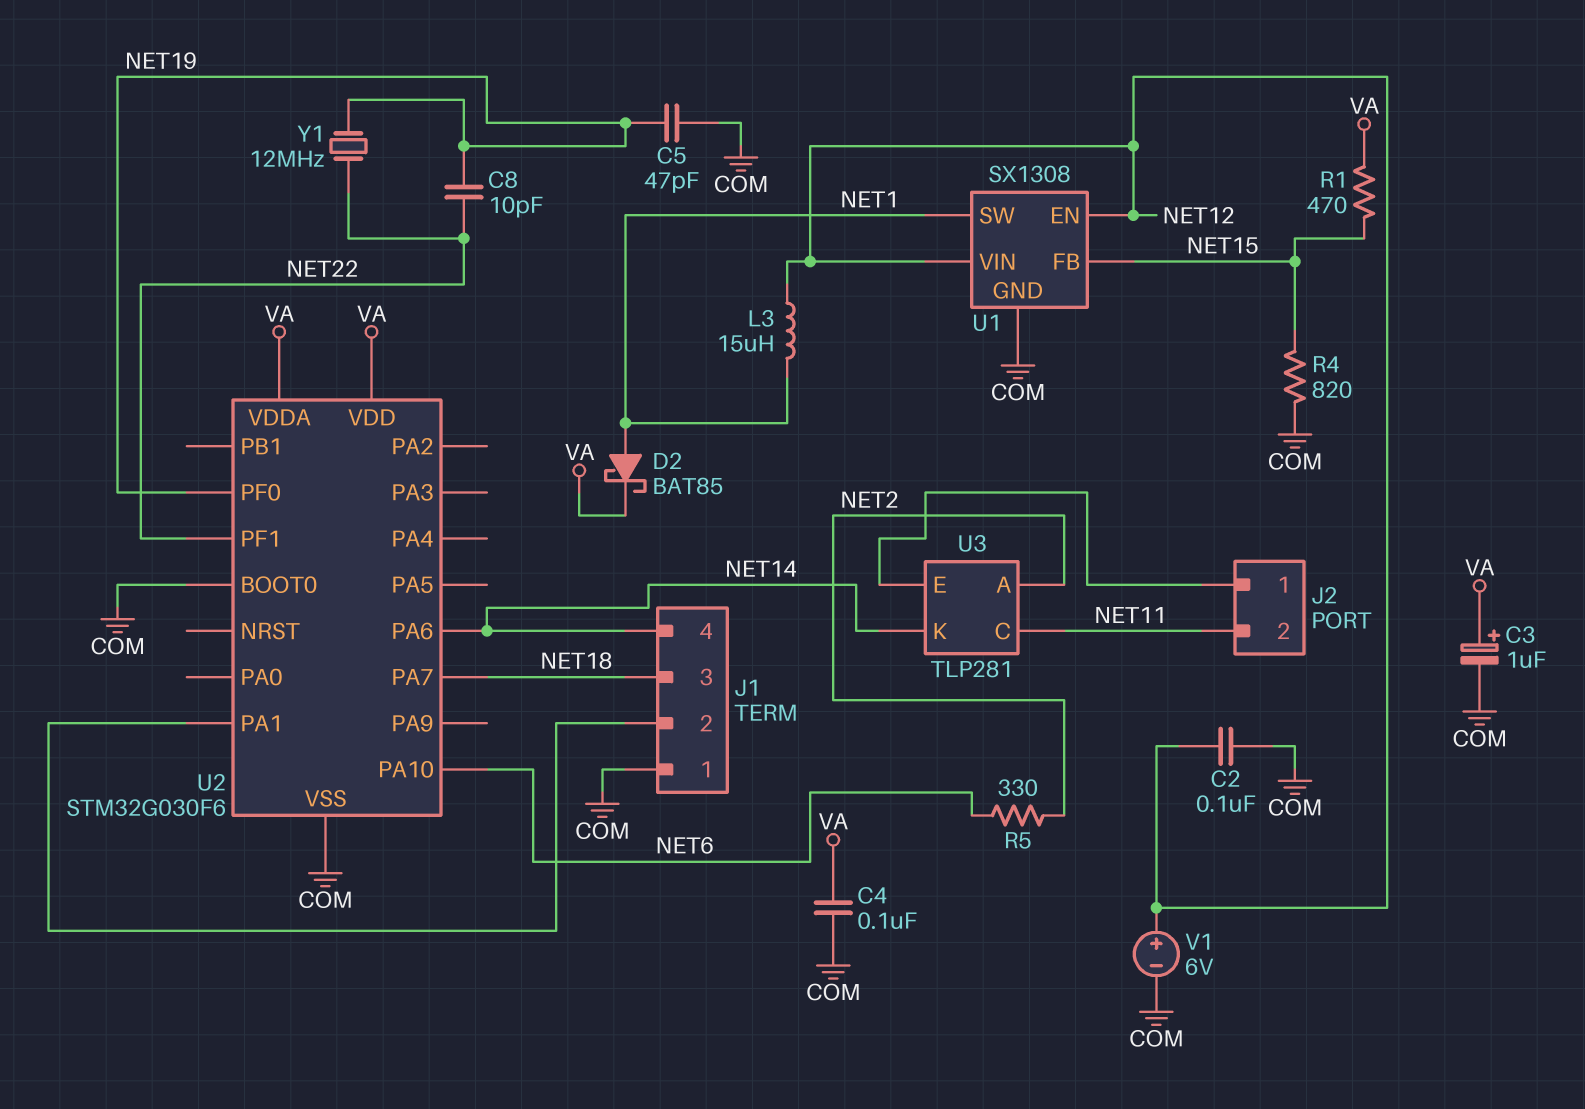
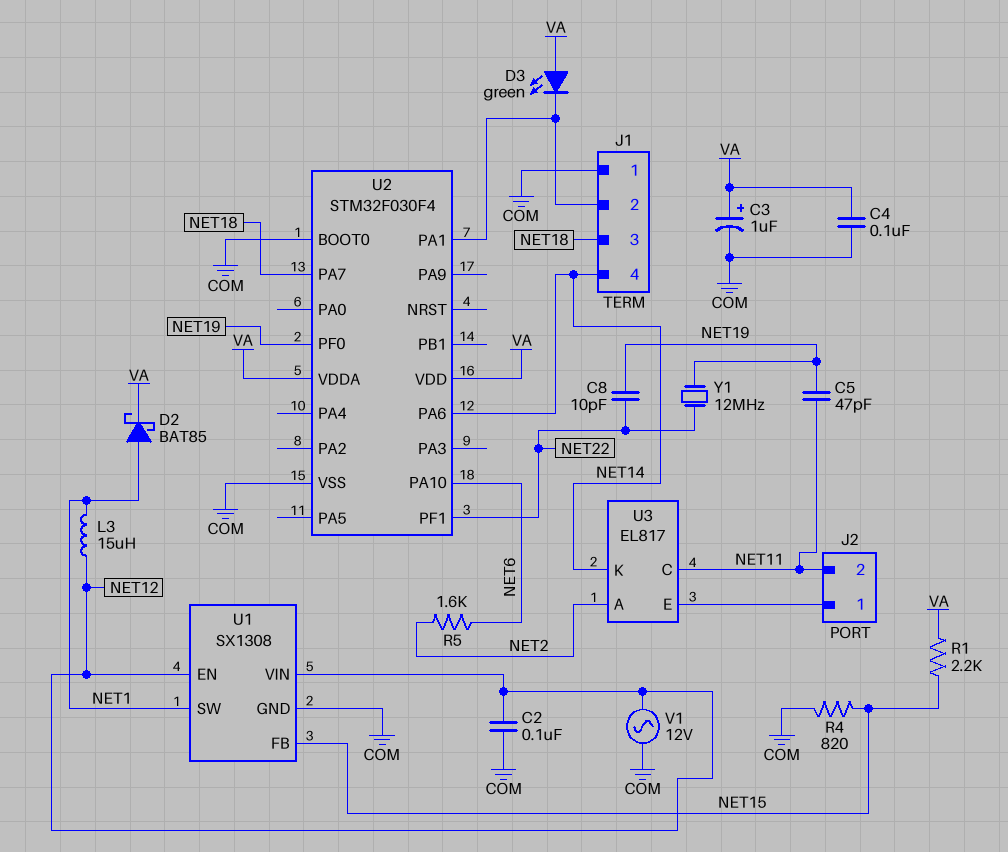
C5: 47pF (COM, NET19) -> 47pF (NET11, NET19)
D3: none -> LED green (A VA, K J1/2)
R1: 470 (NET15, VA) -> 2.2k (NET15, VA)
R5: 330 (NET2, NET6) -> 1.6k (NET2, NET6)
U2: STM32G030F6 -> STM32F030F4
U3: TLP281 -> EL817
V1: 6V (plus NET12, minus COM) -> AC 12V (COM, NET12)

